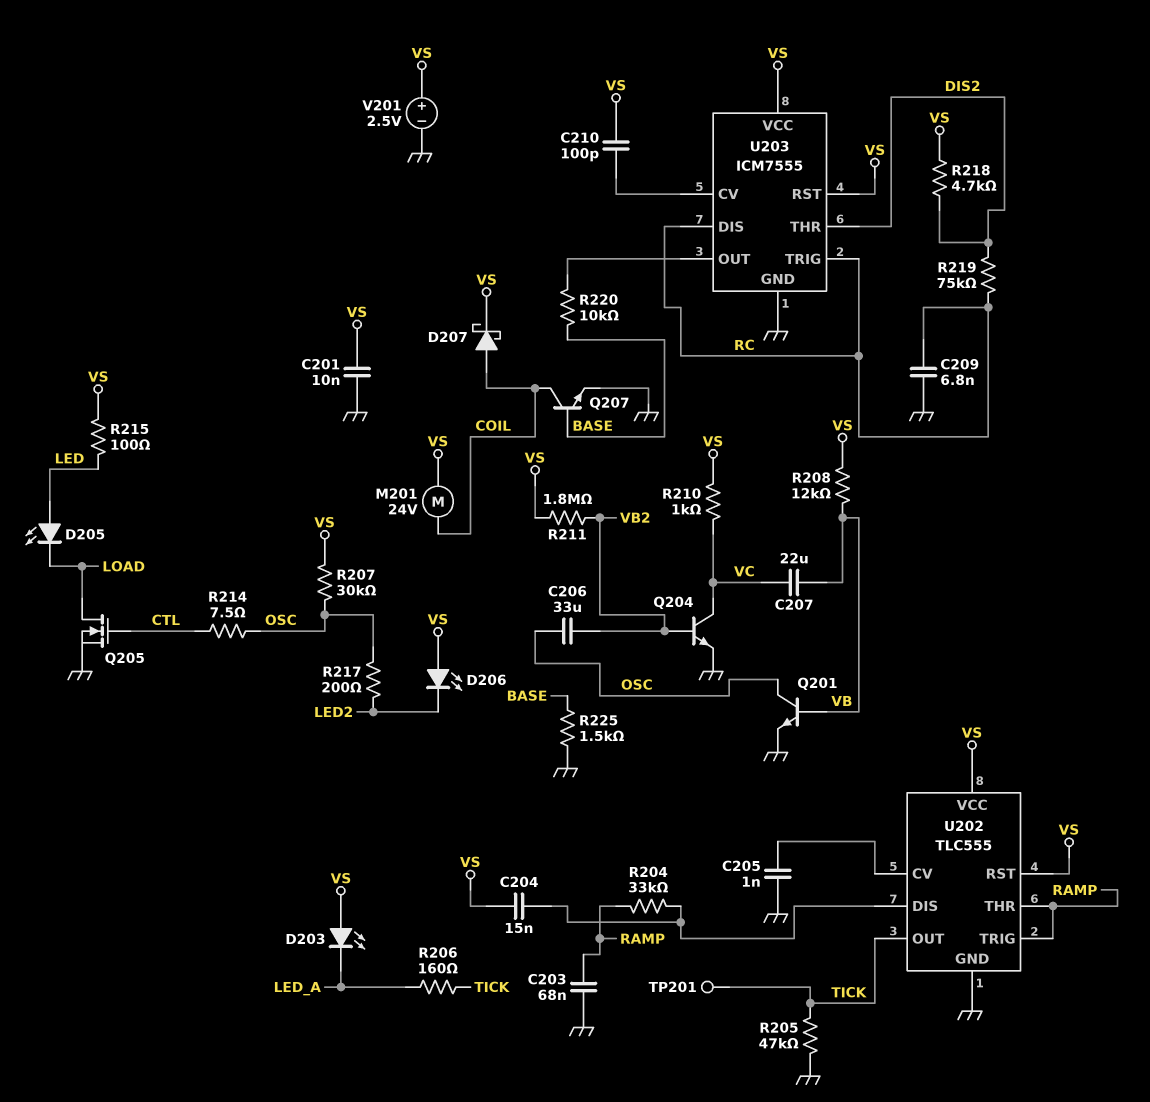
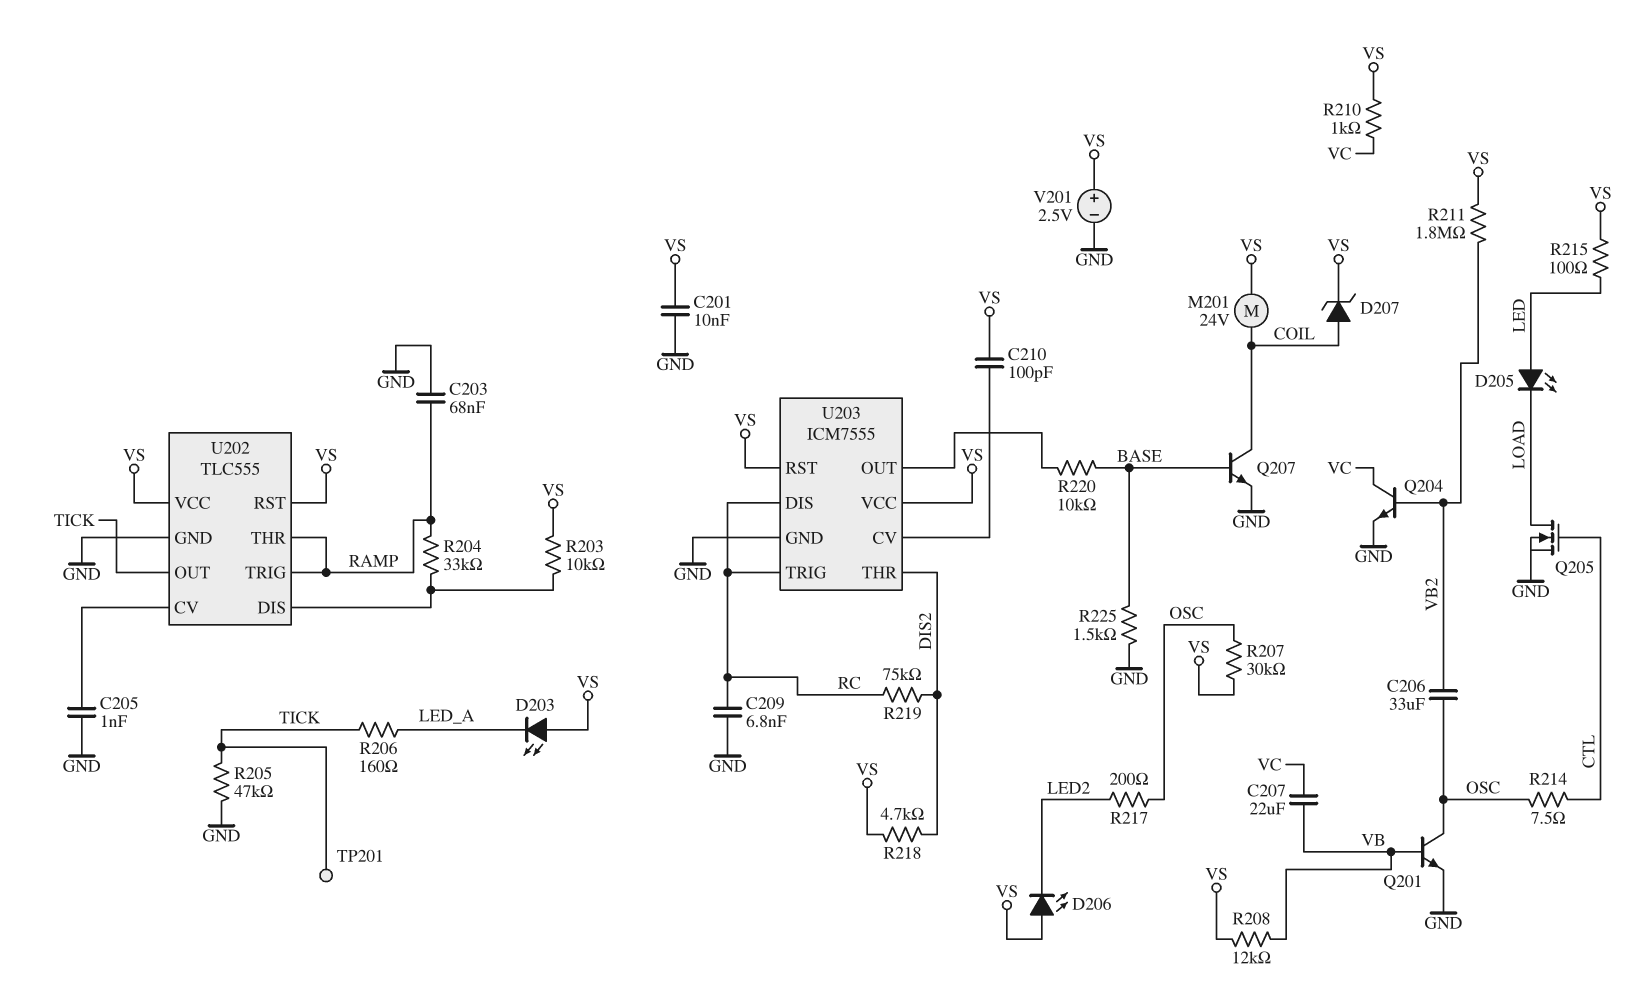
C204: 15nF (U202/DIS, VS) -> none
D207: schottky (A COIL, K VS) -> zener (A COIL, K VS)
R203: none -> 10k (U202/DIS, VS)

